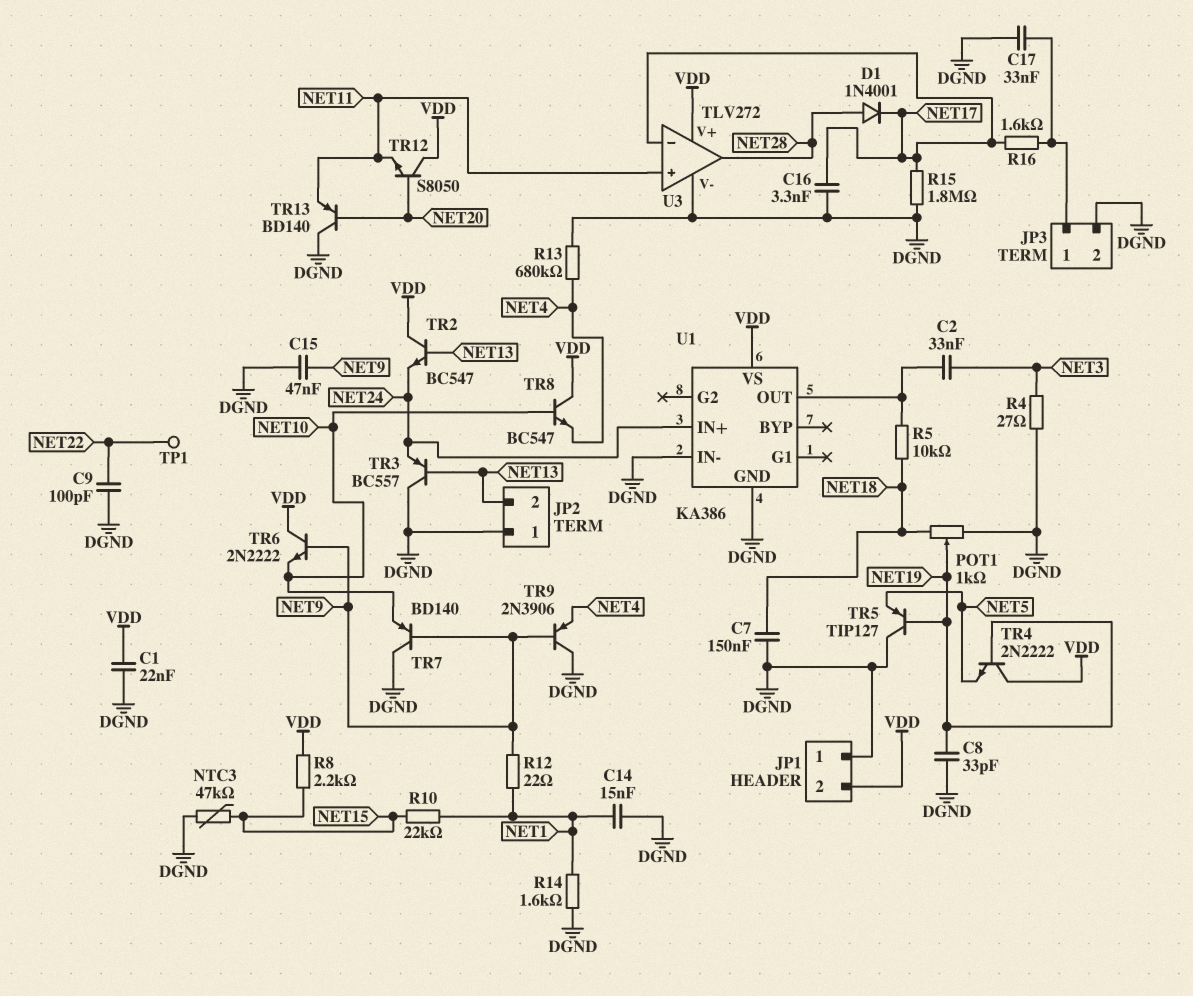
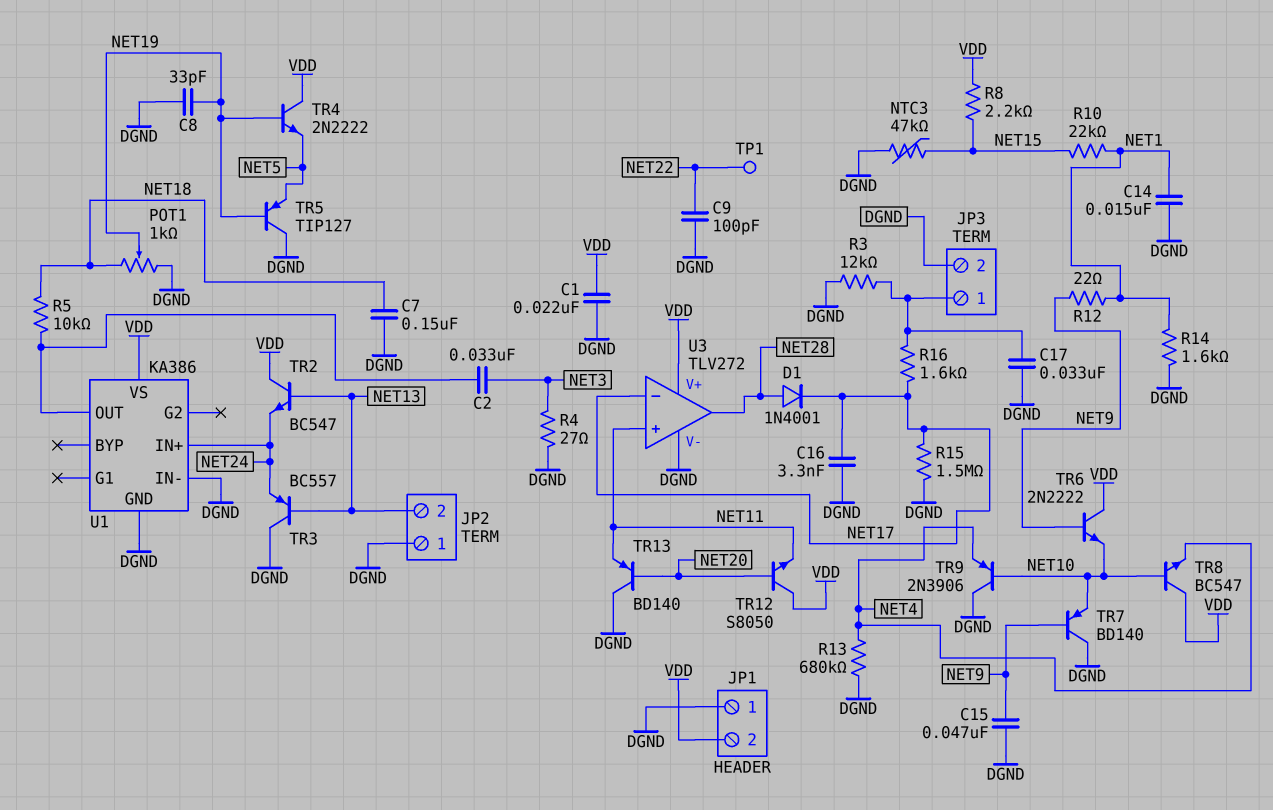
R3: none -> 12k (DGND, JP3/1)
R15: 1.8M (DGND, NET17) -> 1.5M (DGND, NET17)
TR9: PNP 2N3906 (B NET9, C DGND, E NET4) -> PNP 2N3906 (B NET10, C DGND, E NET4)

